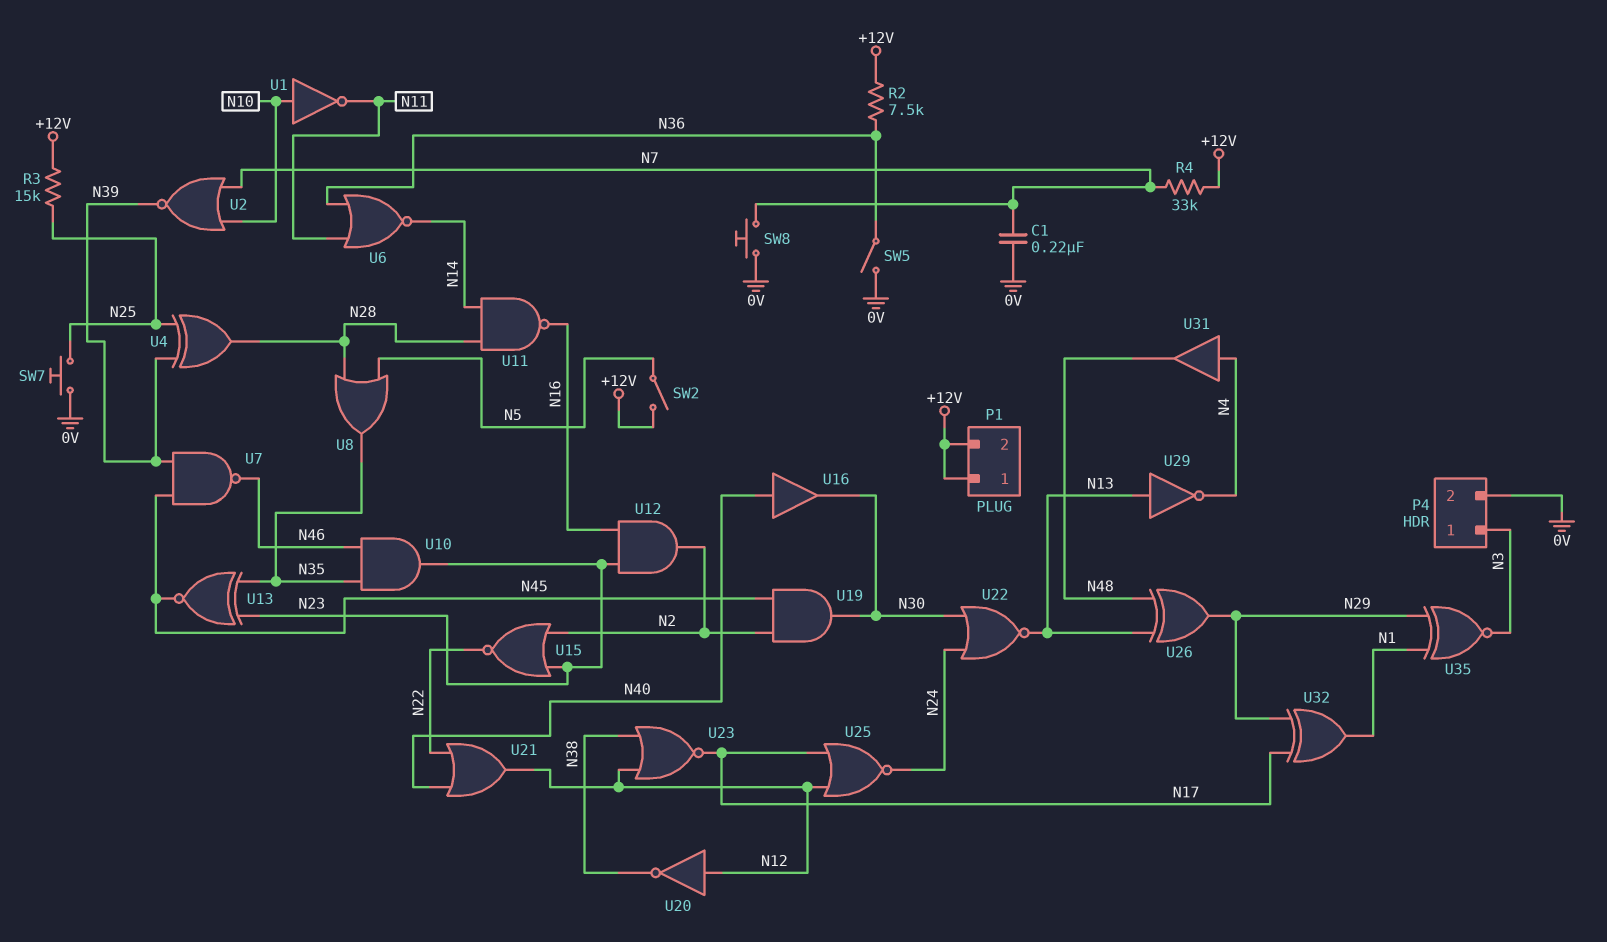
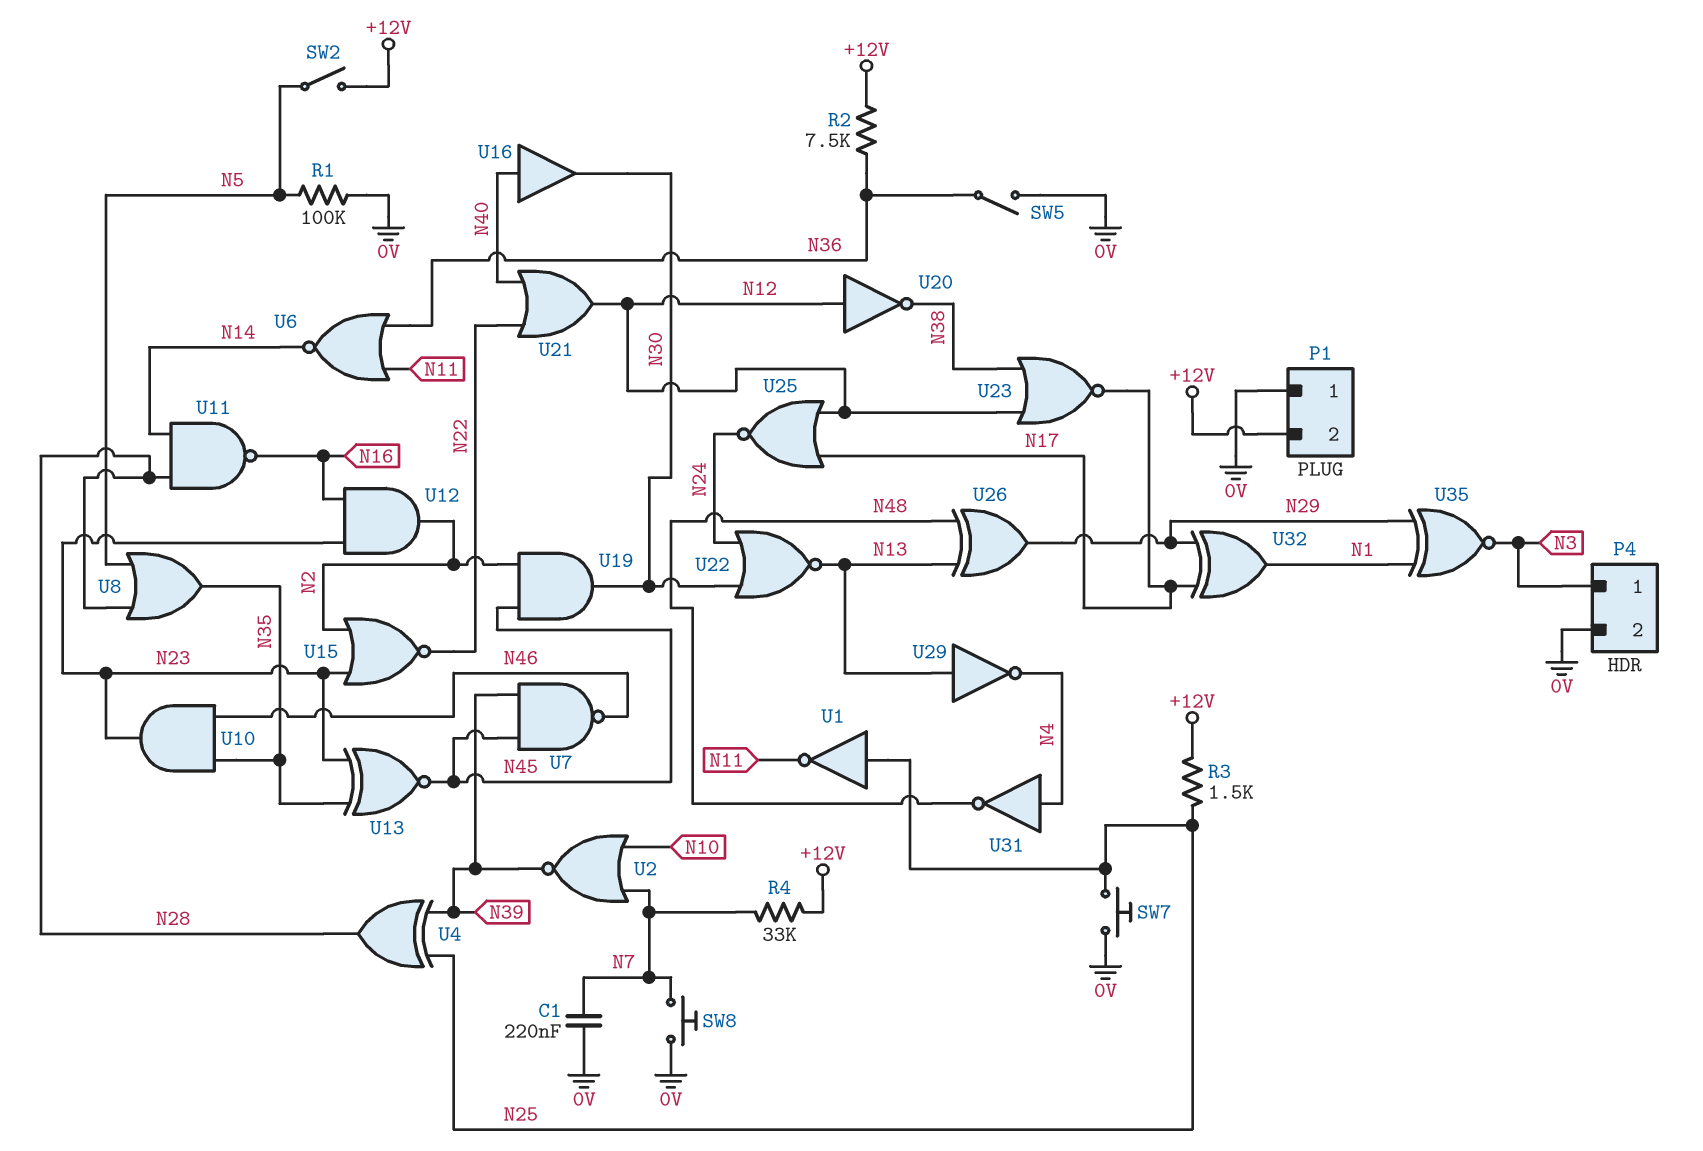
P1 pin 1: +12V -> 0V
R1: none -> 100k (0V, N5)
R3: 15k (+12V, N25) -> 1.5k (+12V, N25)
U1: NOT (in N10, out N11) -> NOT (in N25, out N11)
U31: buffer (in N4, out N48) -> NOT (in N4, out N48)

